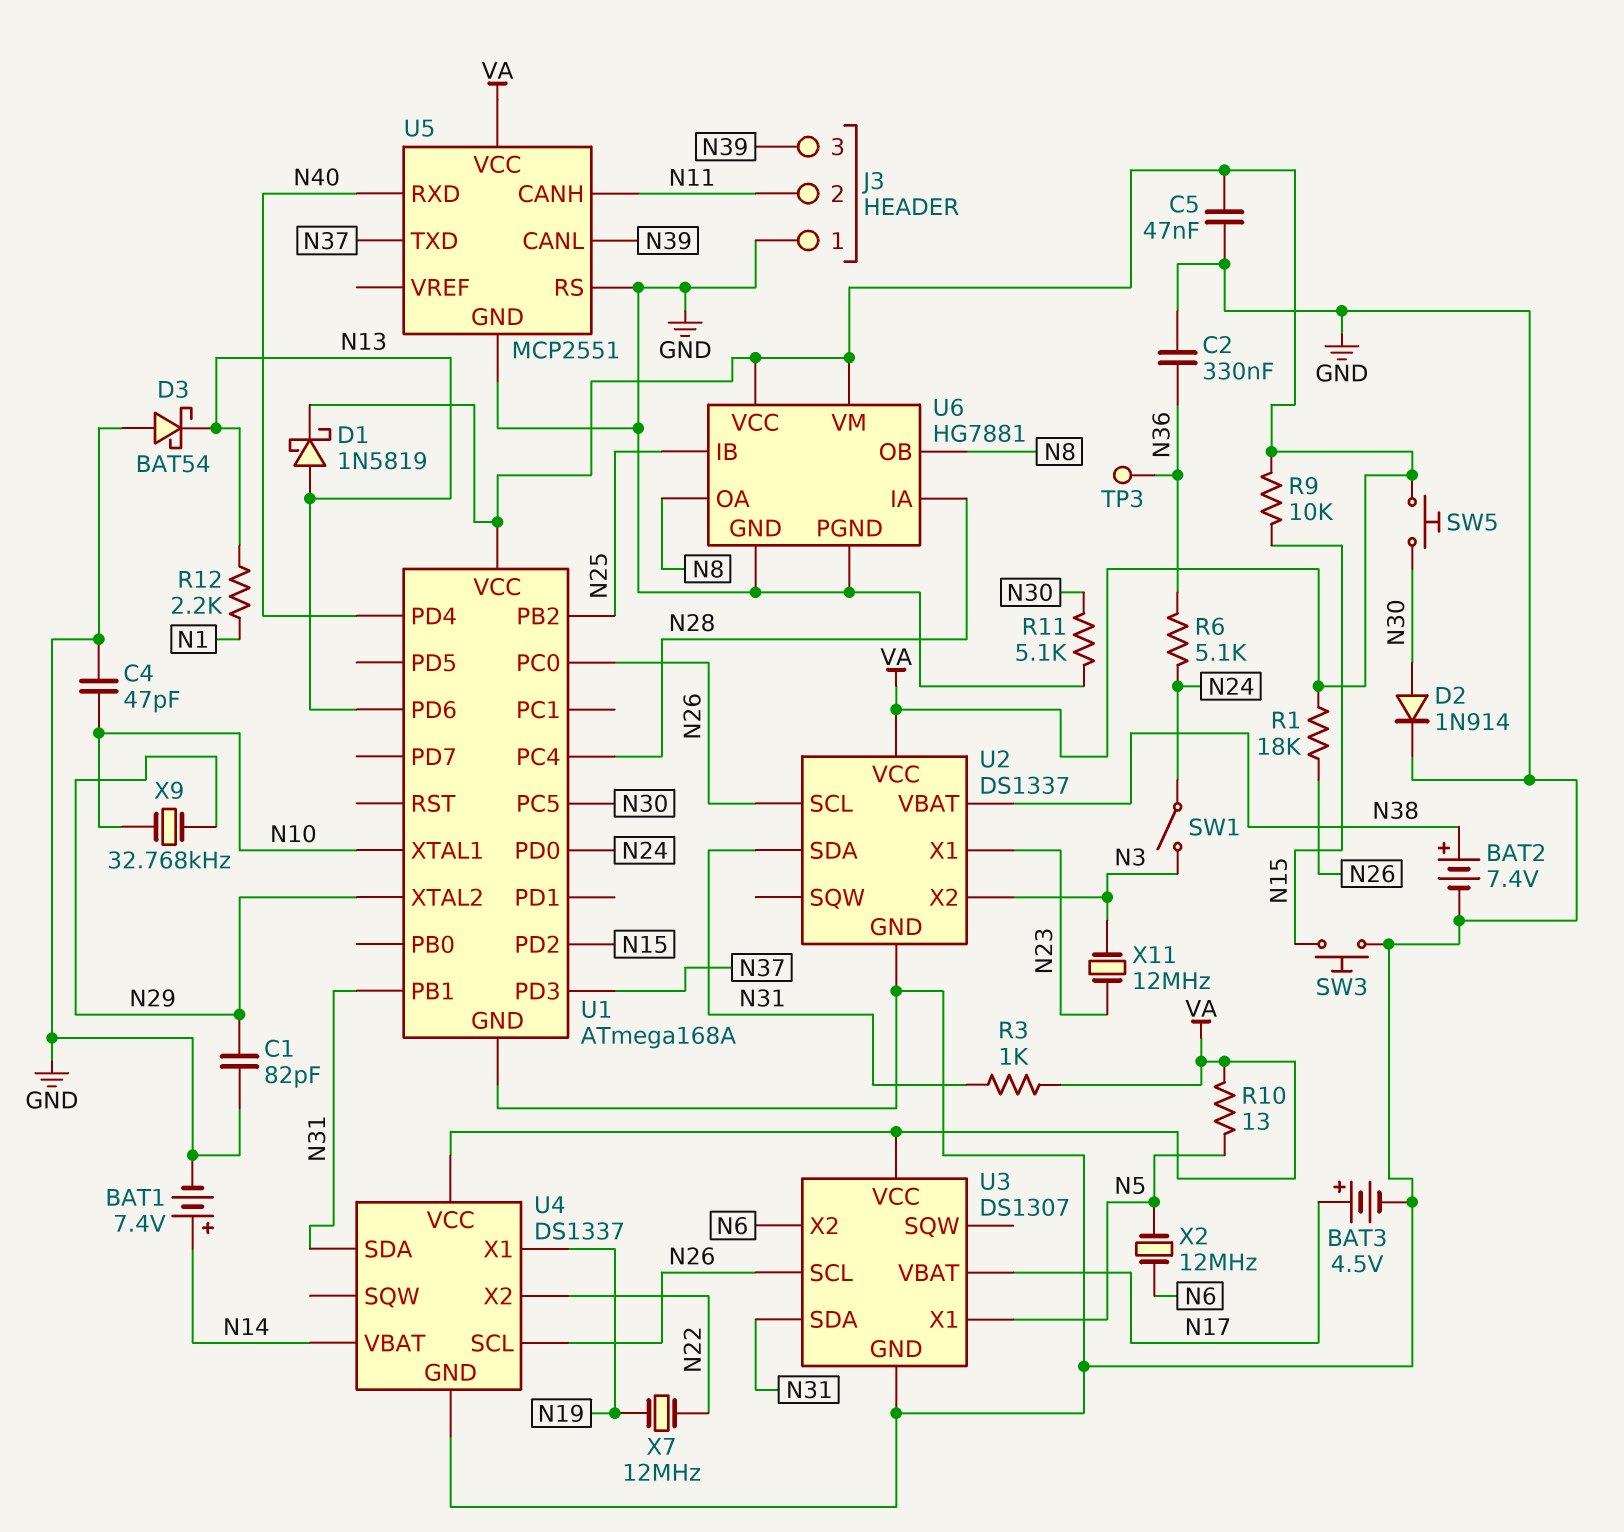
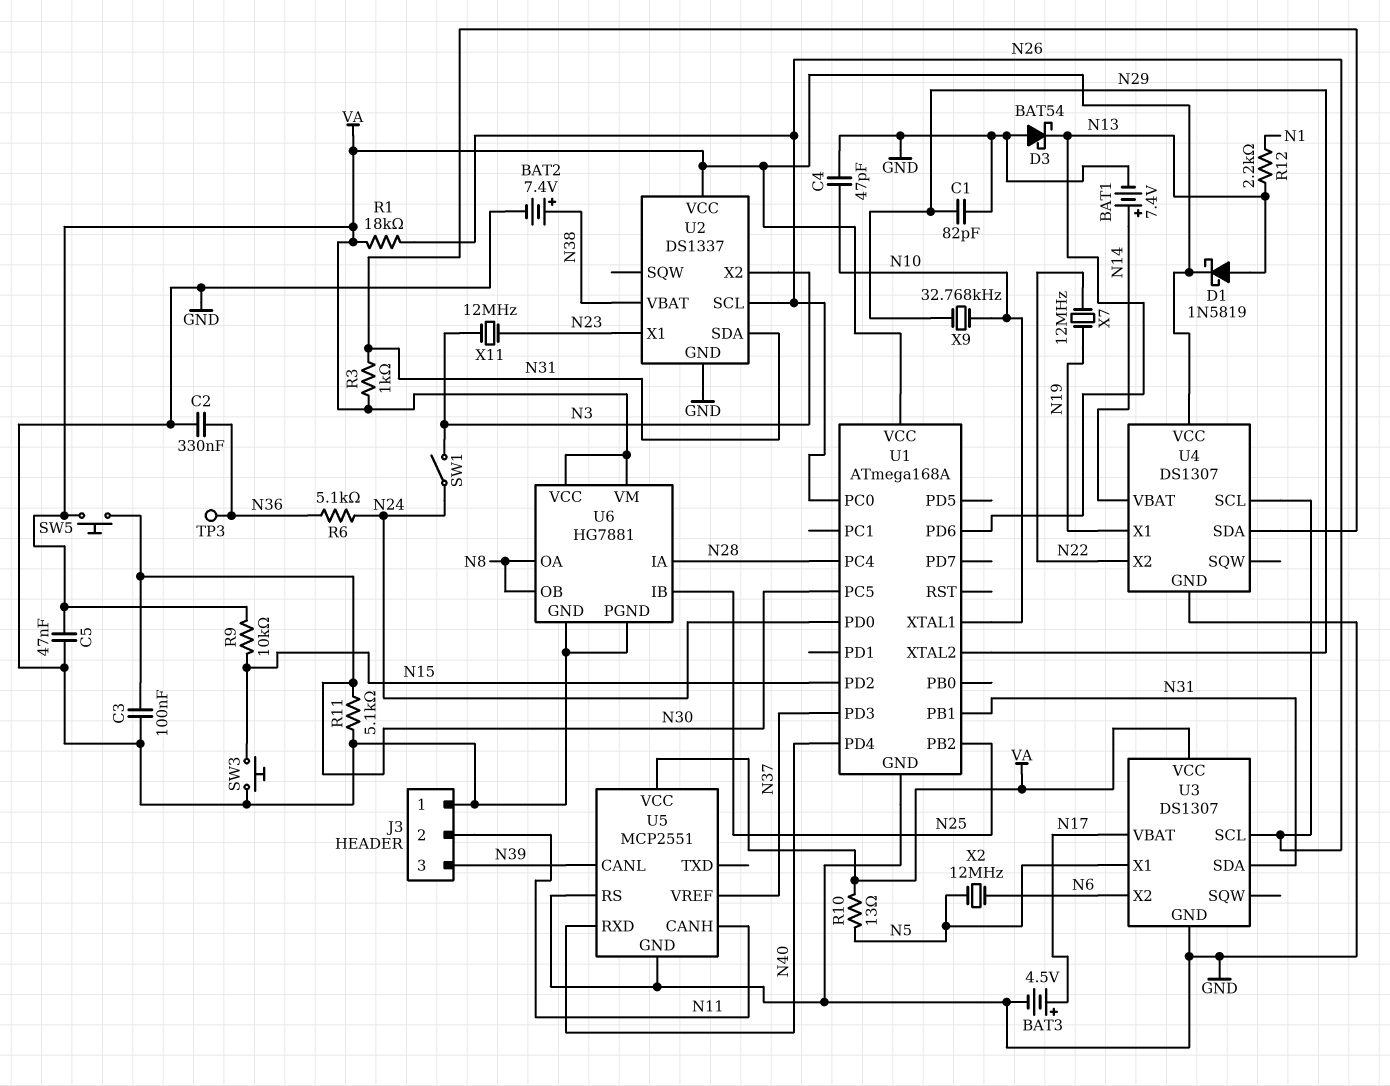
C3: none -> 100nF (GND, N30)
D2: diode 1N914 (A N30, K GND) -> none
U4: DS1337 -> DS1307
U5 pin TXD: N37 -> none
U5 pin VREF: none -> N37

